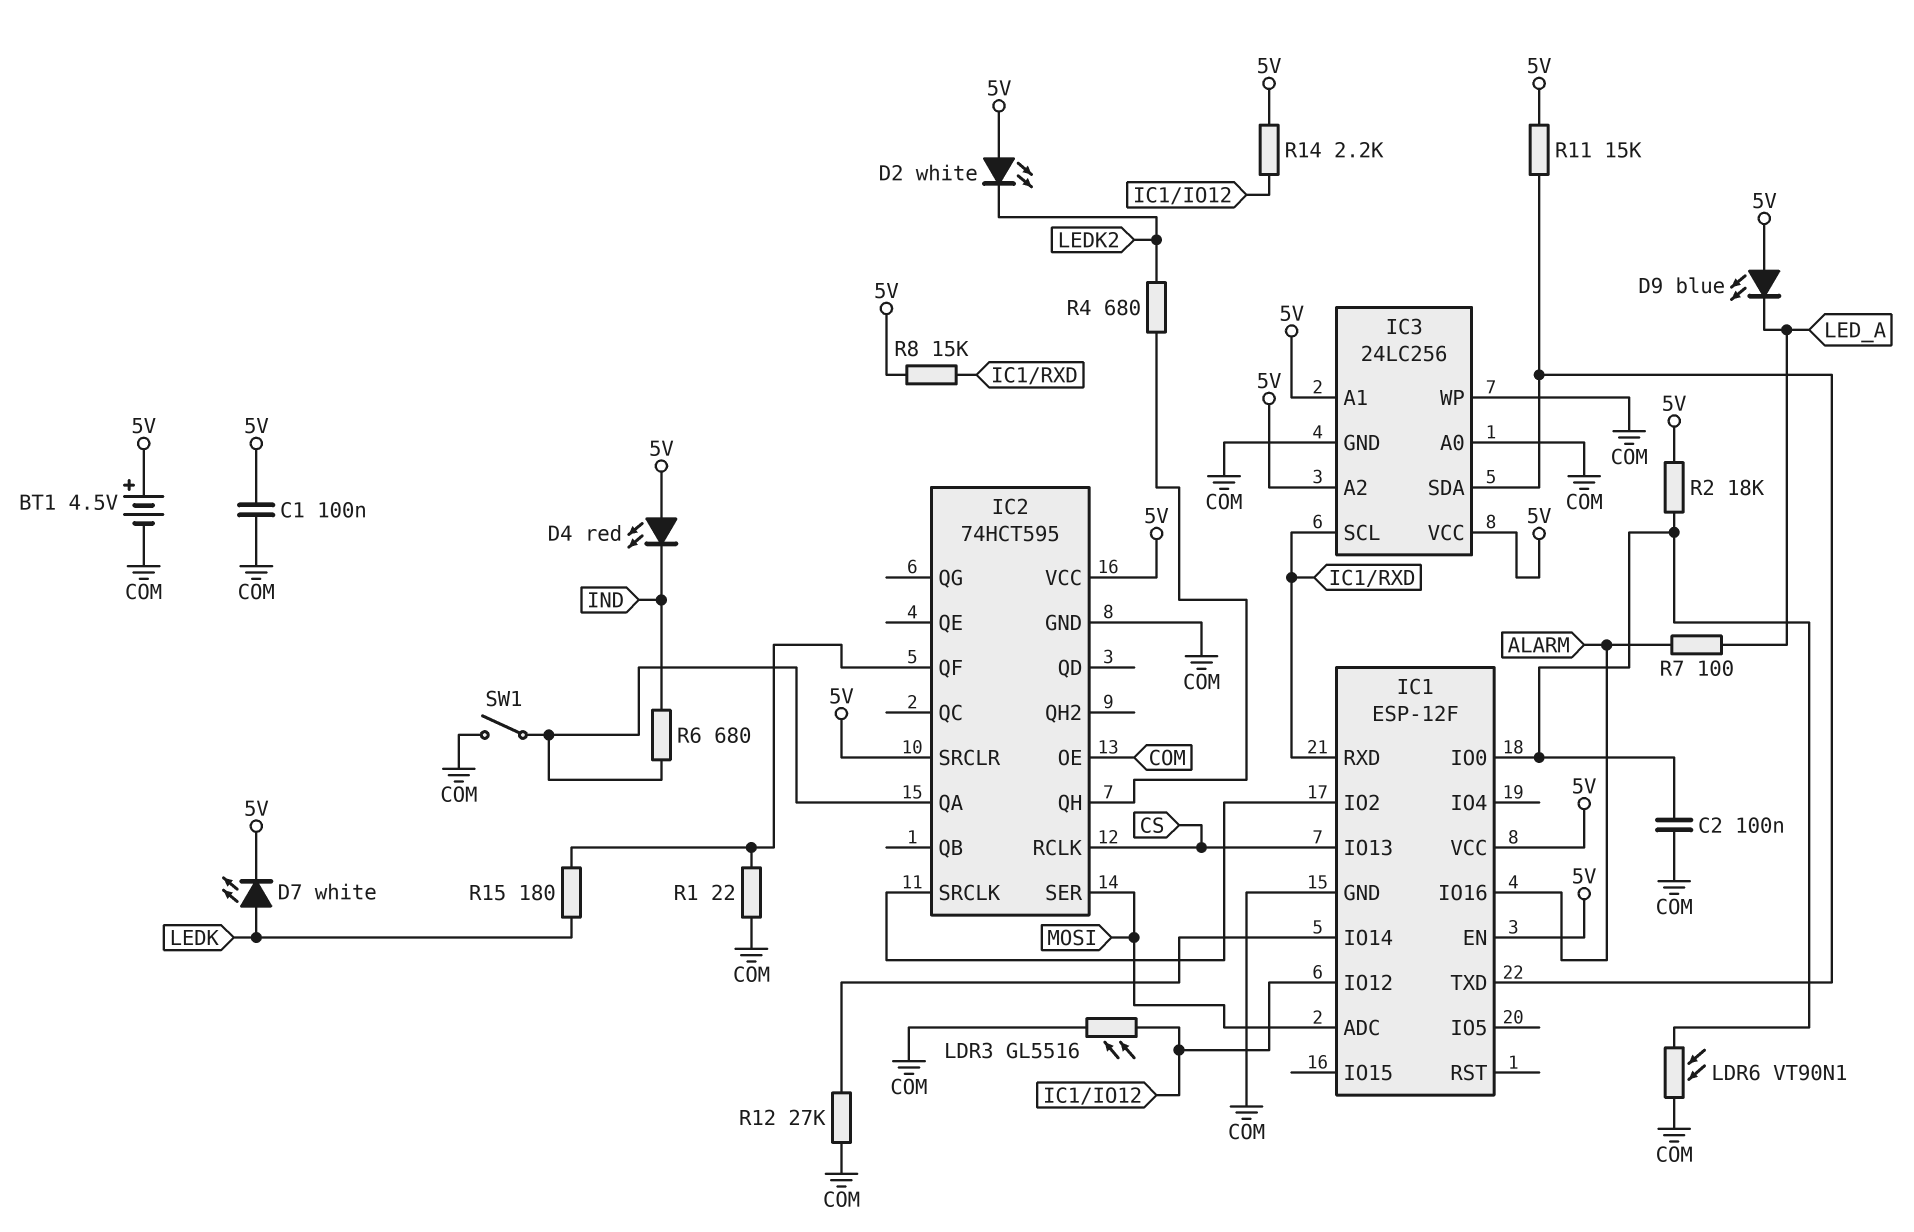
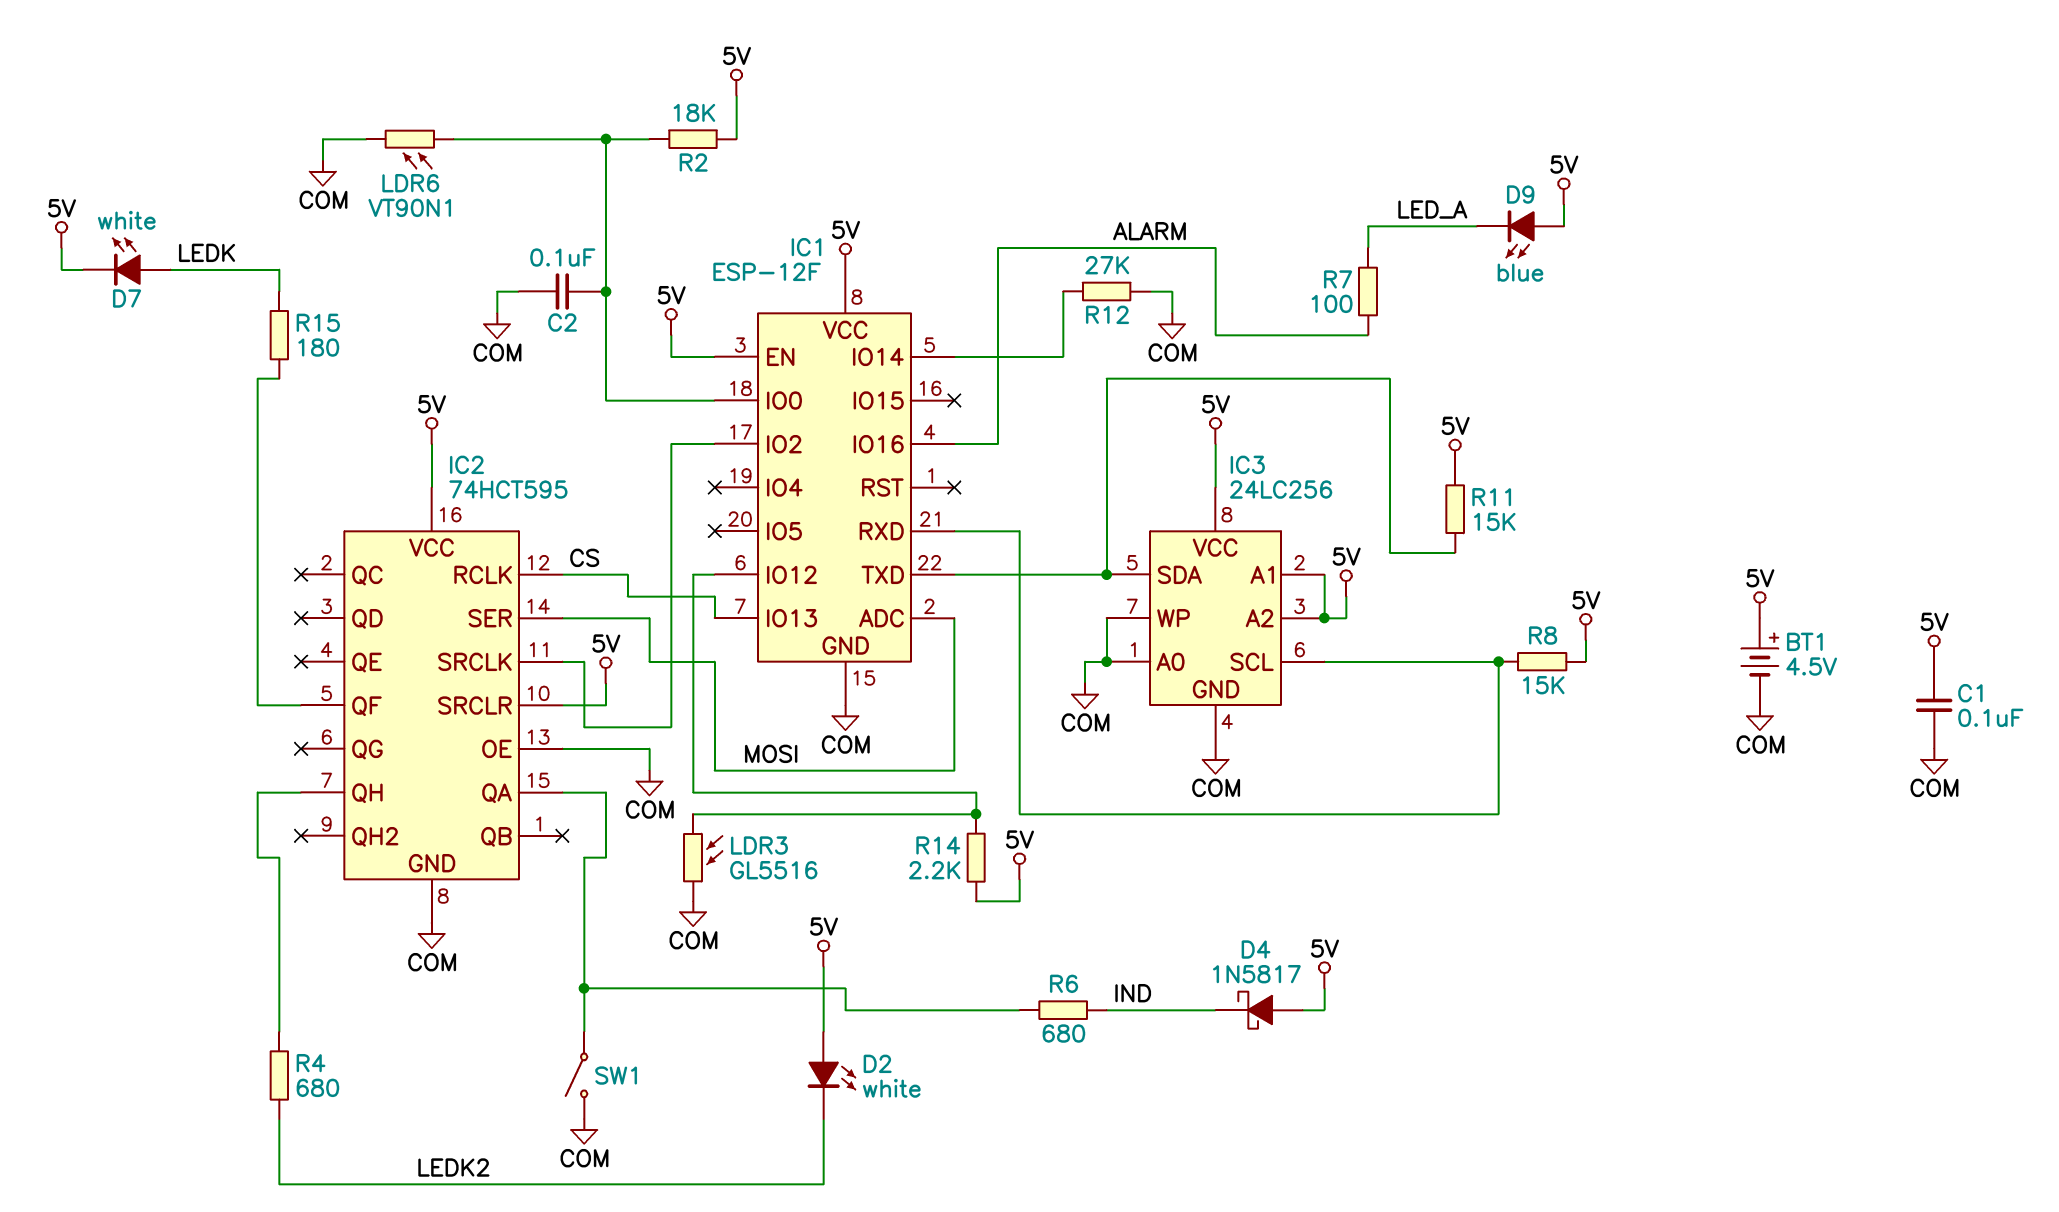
D4: LED red (A 5V, K IND) -> schottky 1N5817 (A 5V, K IND)
R1: 22 (COM, IC2/QF) -> none

